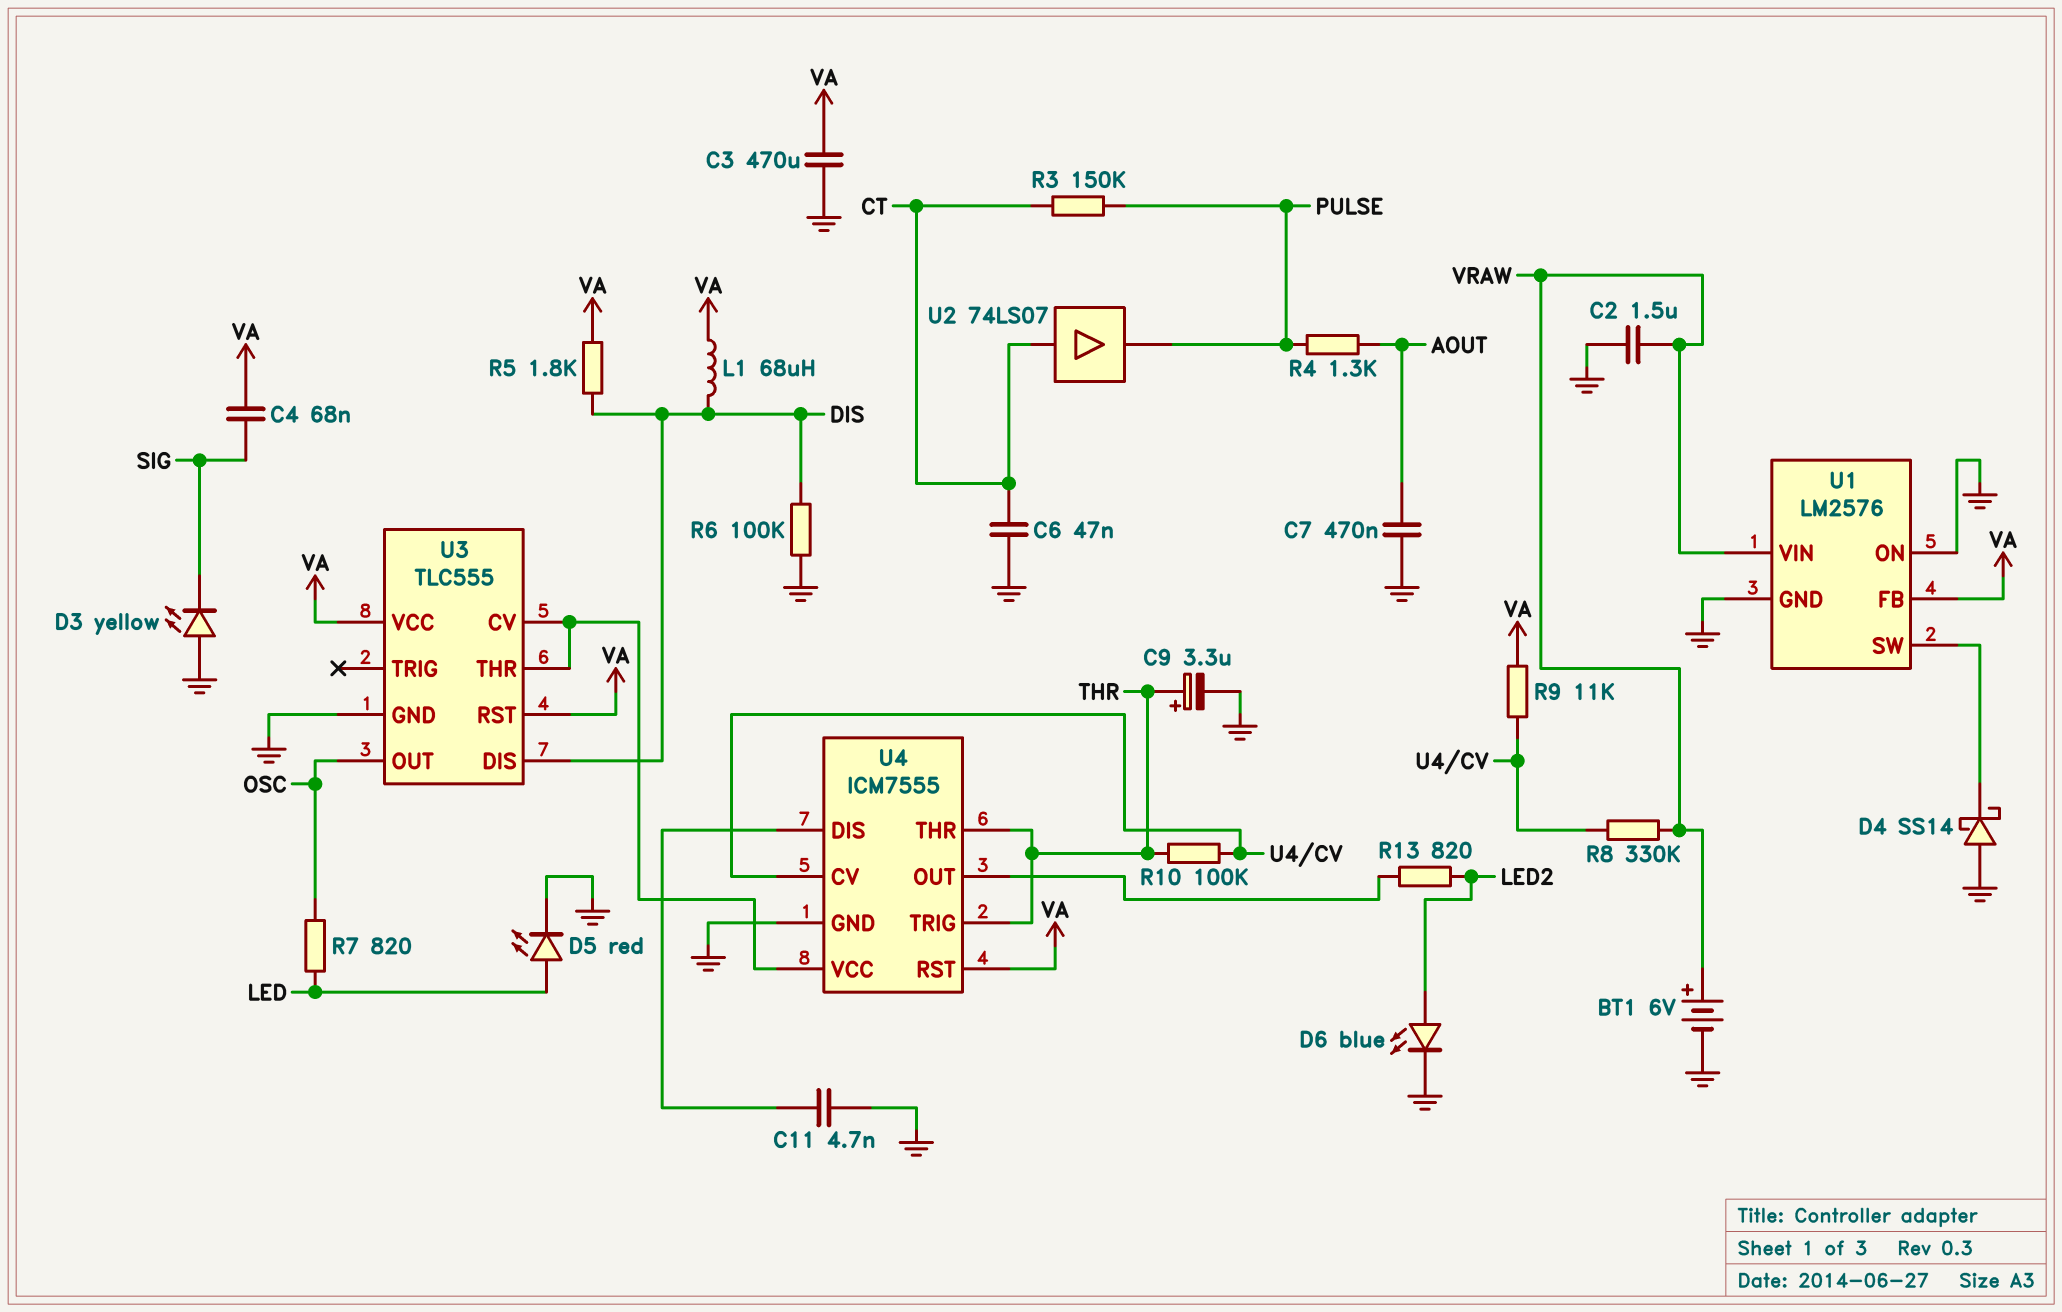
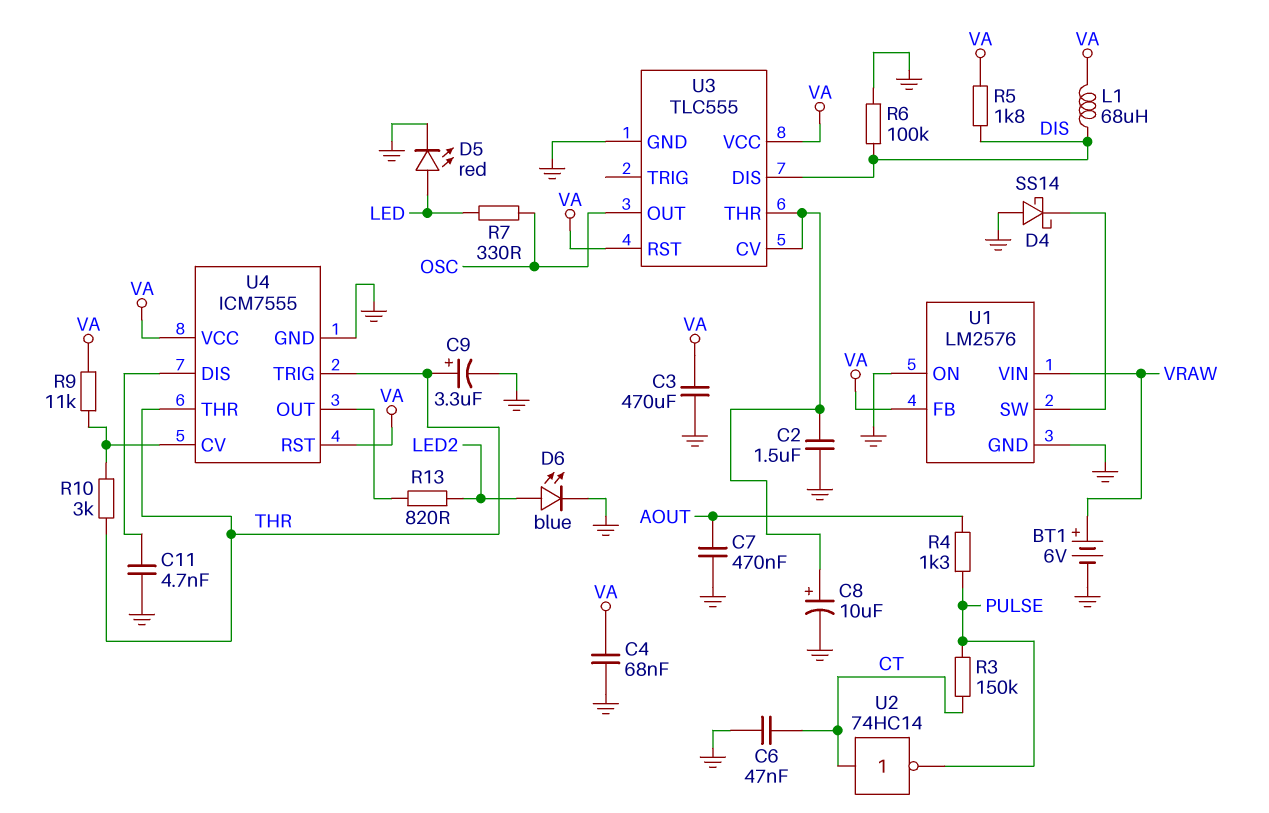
C2: 1.5uF (GND, VRAW) -> 1.5uF (GND, U3/CV)
C4: 68nF (SIG, VA) -> 68nF (GND, VA)
C8: none -> 10uF (plus U3/CV, minus GND)
D3: LED yellow (A GND, K SIG) -> none
R7: 820 (LED, OSC) -> 330 (LED, OSC)
R8: 330k (U4/CV, VRAW) -> none
R10: 100k (THR, U4/CV) -> 3k (THR, U4/CV)
U2: buffer 74LS07 (in CT, out PULSE) -> NOT 74HC14 (in CT, out PULSE)
U4 pin VCC: U3/CV -> VA

